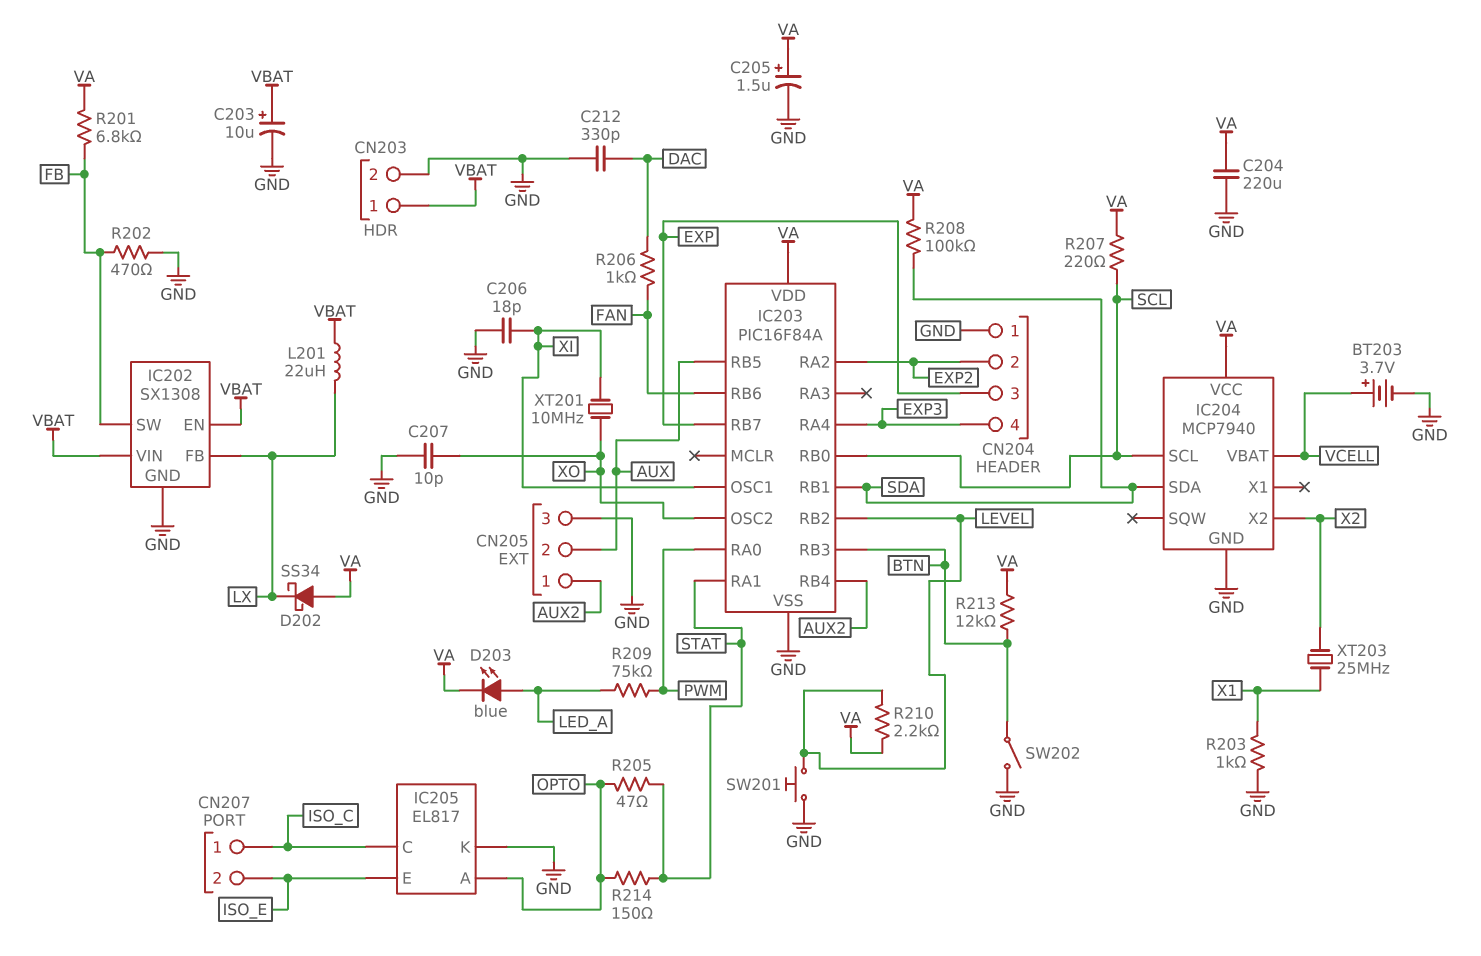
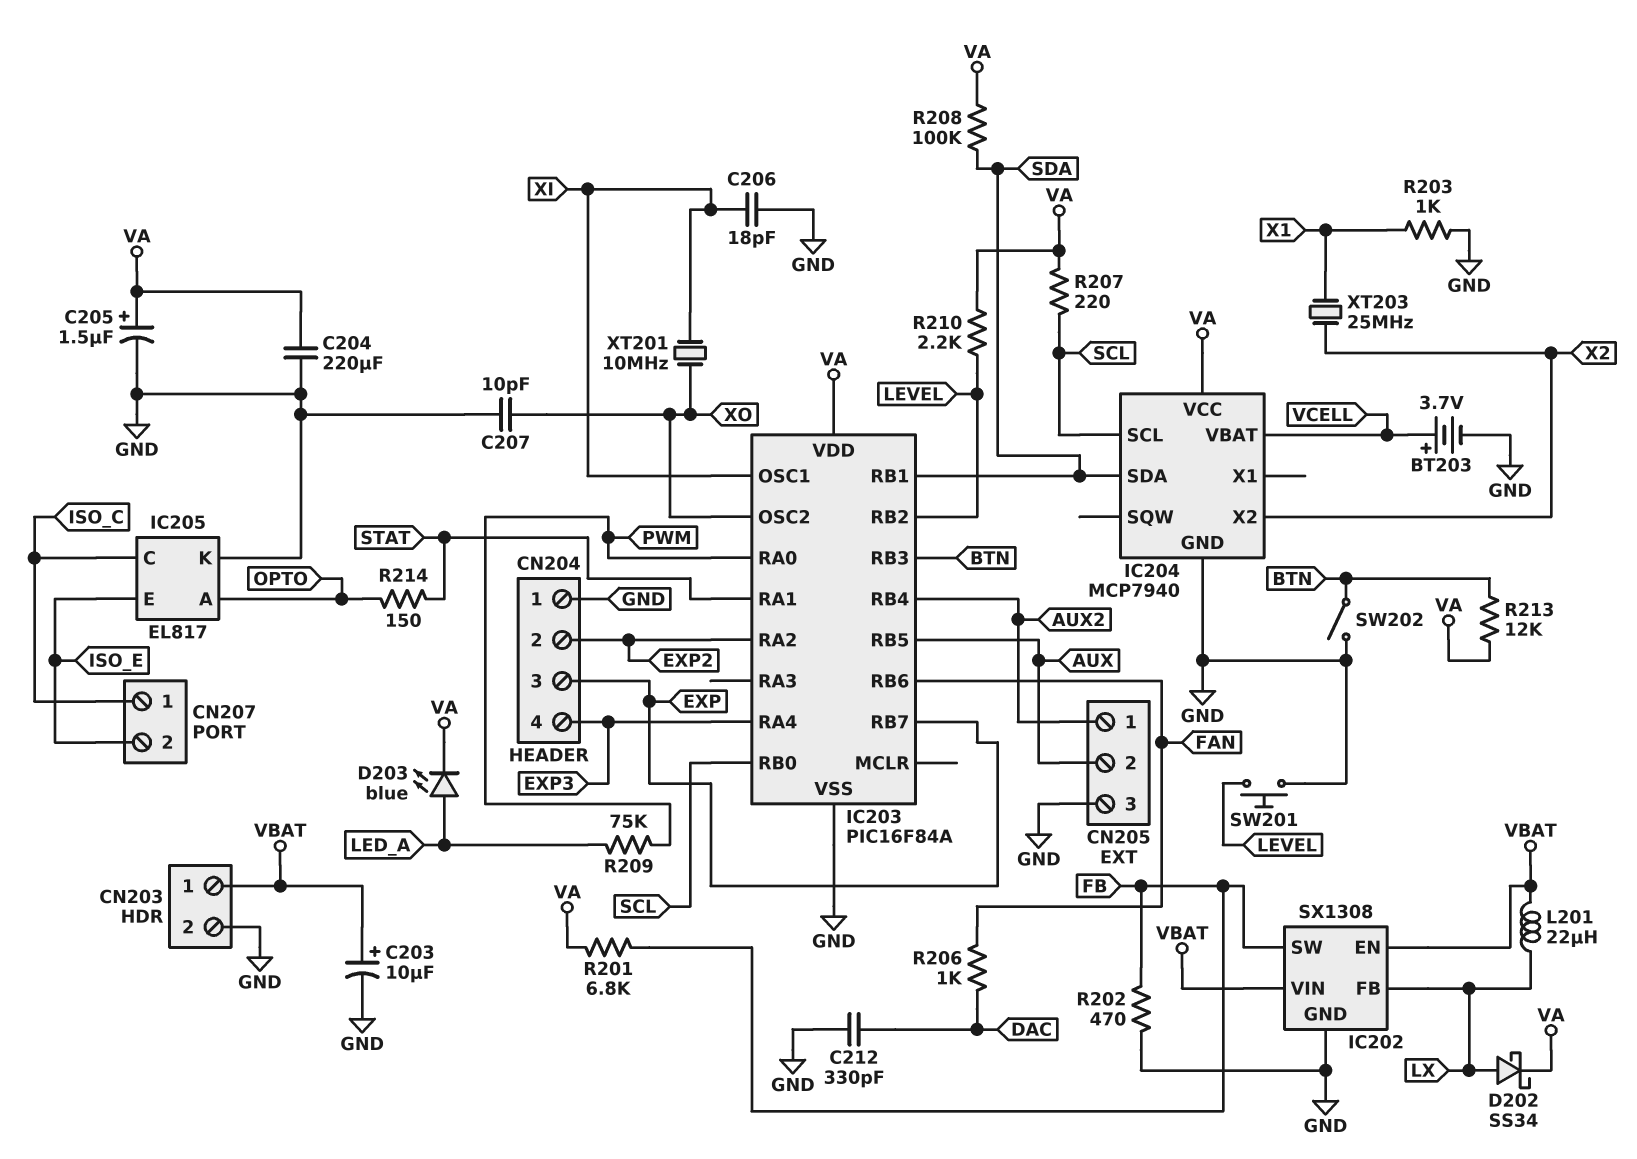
D202: schottky SS34 (A VA, K LX) -> schottky SS34 (A LX, K VA)
R205: 47 (OPTO, STAT) -> none

